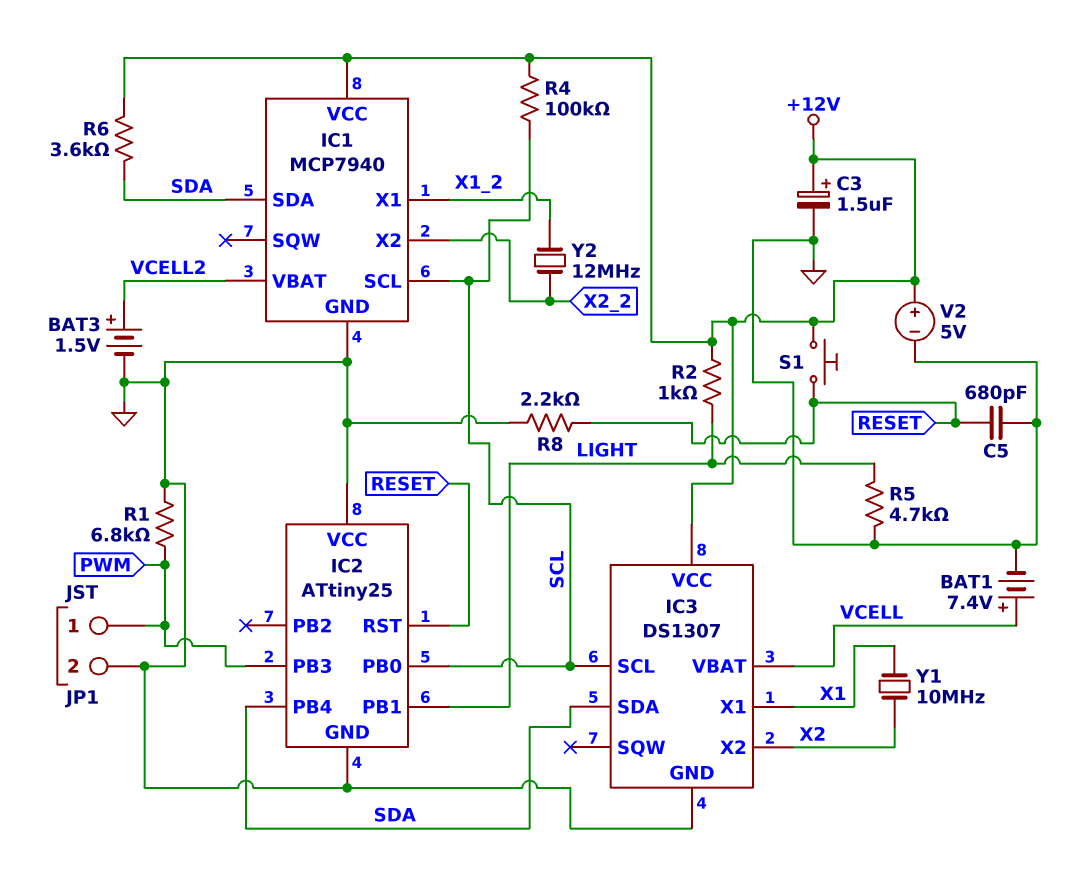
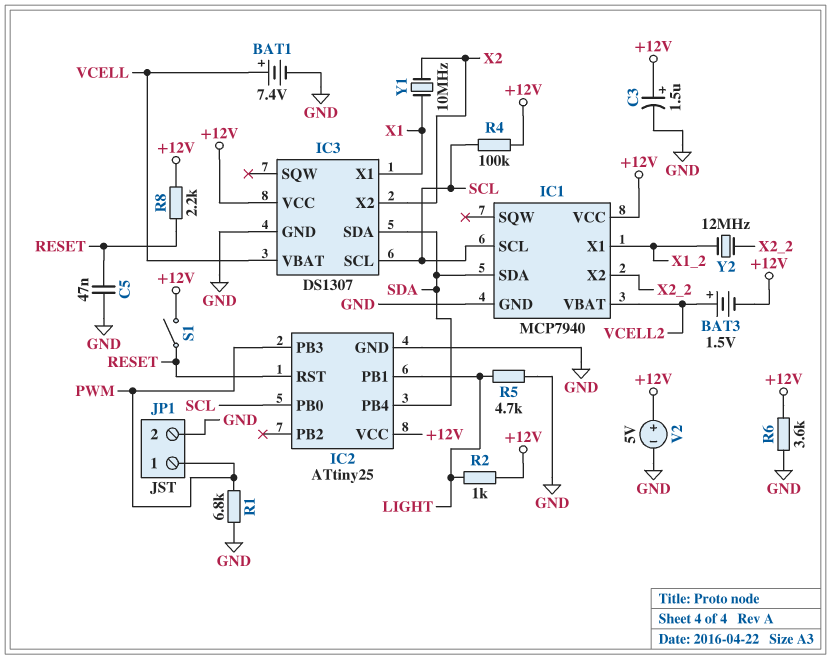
BAT3: 1.5V (plus VCELL2, minus GND) -> 1.5V (plus VCELL2, minus +12V)
C5: 680pF (GND, RESET) -> 47nF (GND, RESET)
IC2 pin VCC: GND -> +12V
R6: 3.6k (+12V, SDA) -> 3.6k (+12V, GND)
R8: 2.2k (GND, RESET) -> 2.2k (+12V, RESET)
S1: button (+12V, RESET) -> switch (+12V, RESET)

